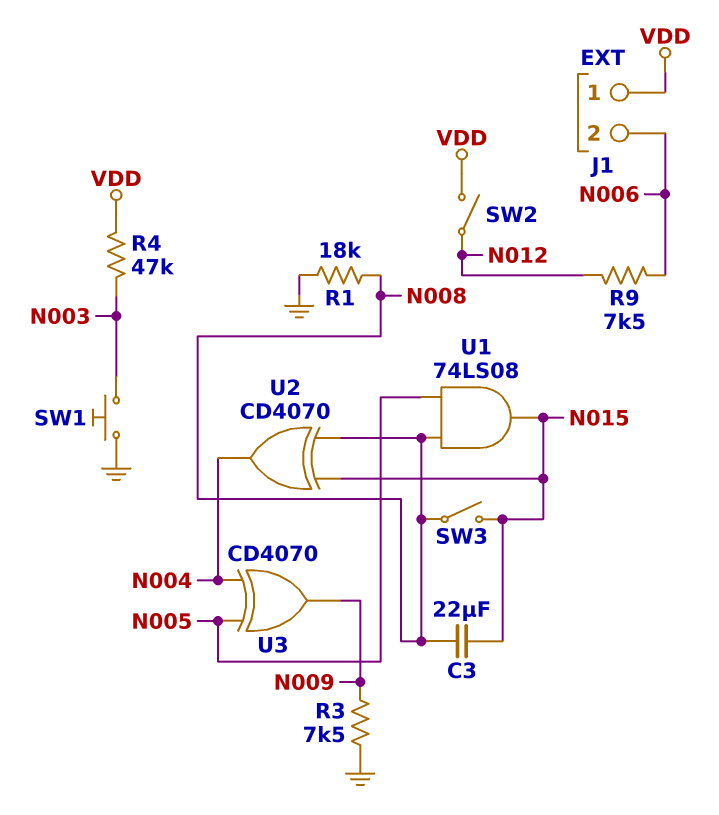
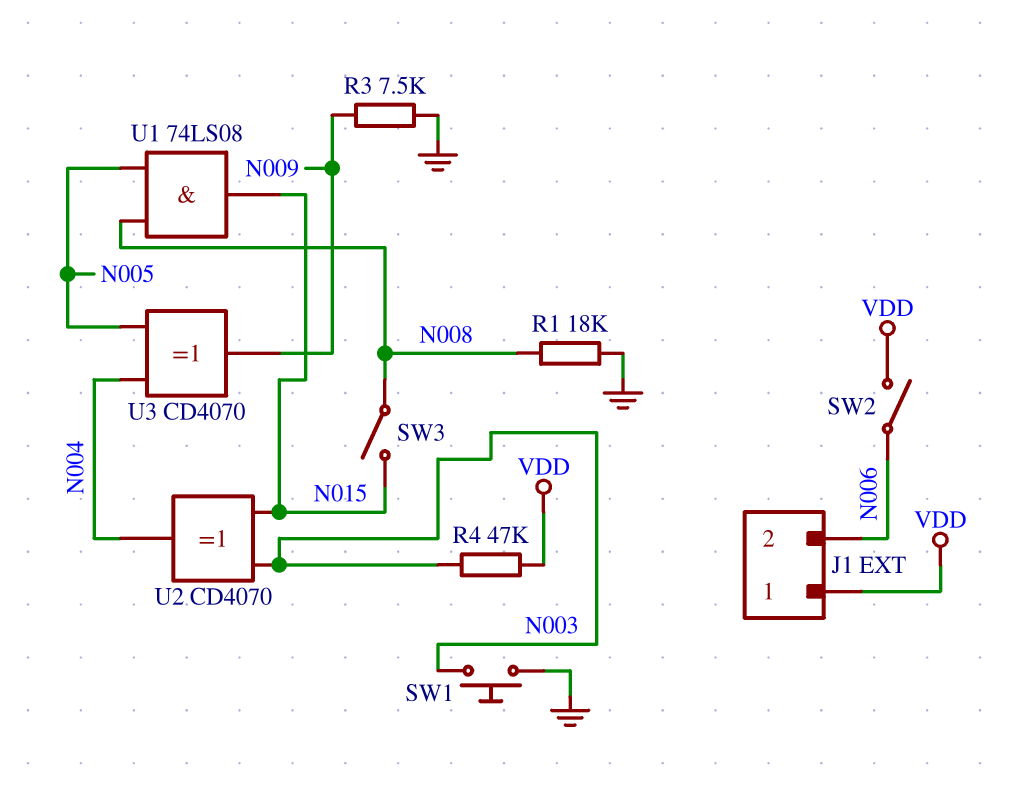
C3: 22uF (N008, N015) -> none
R9: 7.5k (N006, N012) -> none
SW2: switch (N012, VDD) -> switch (N006, VDD)
U2: XOR CD4070 (in N008, in N015, out N004) -> XOR CD4070 (in N003, in N015, out N004)

